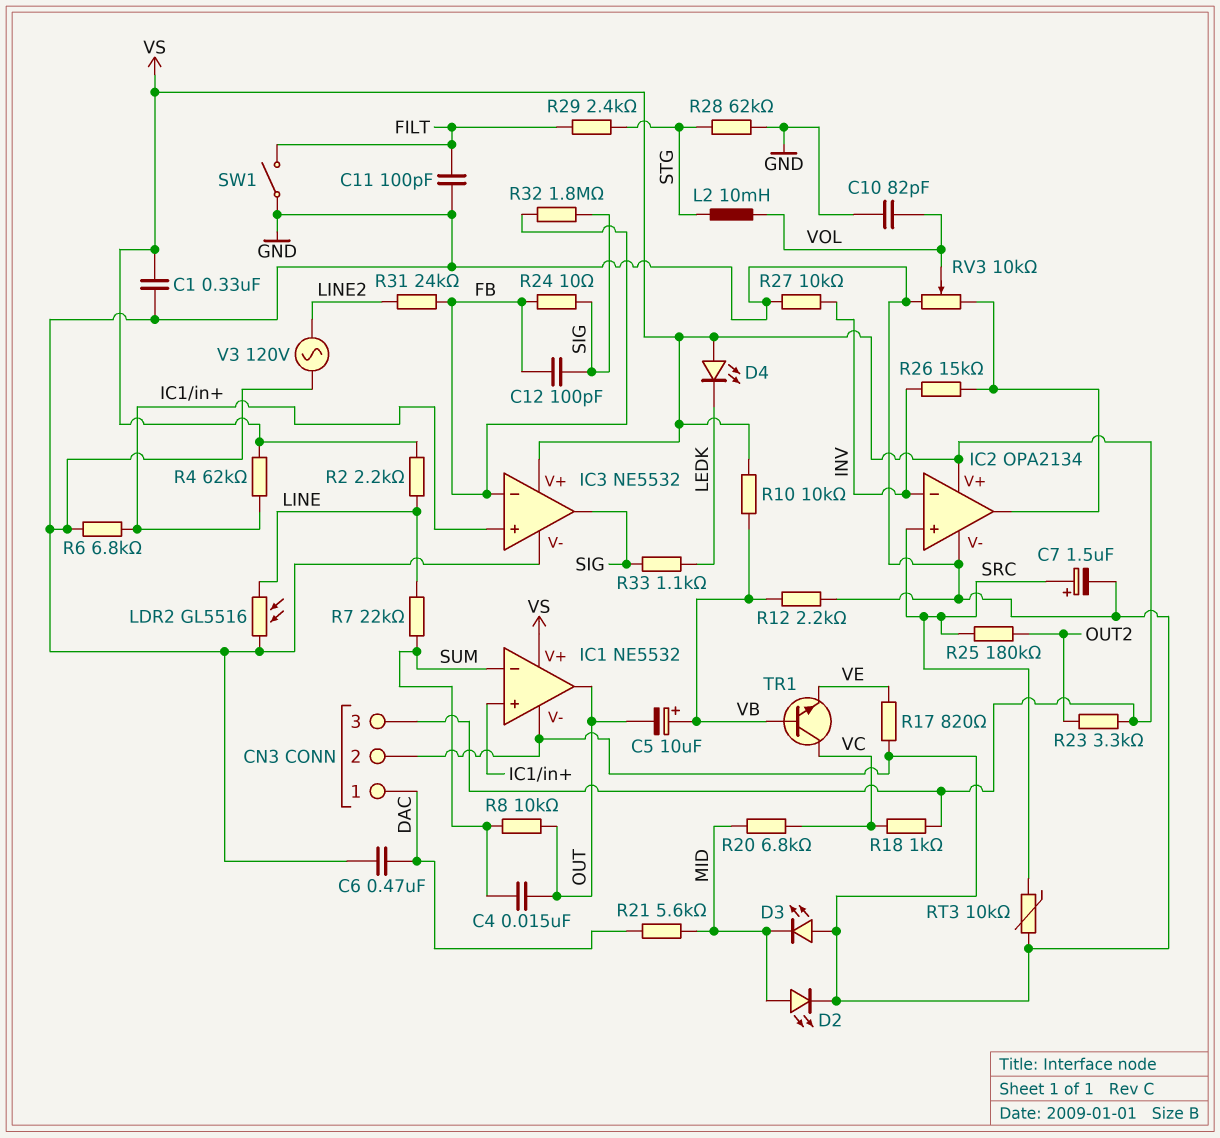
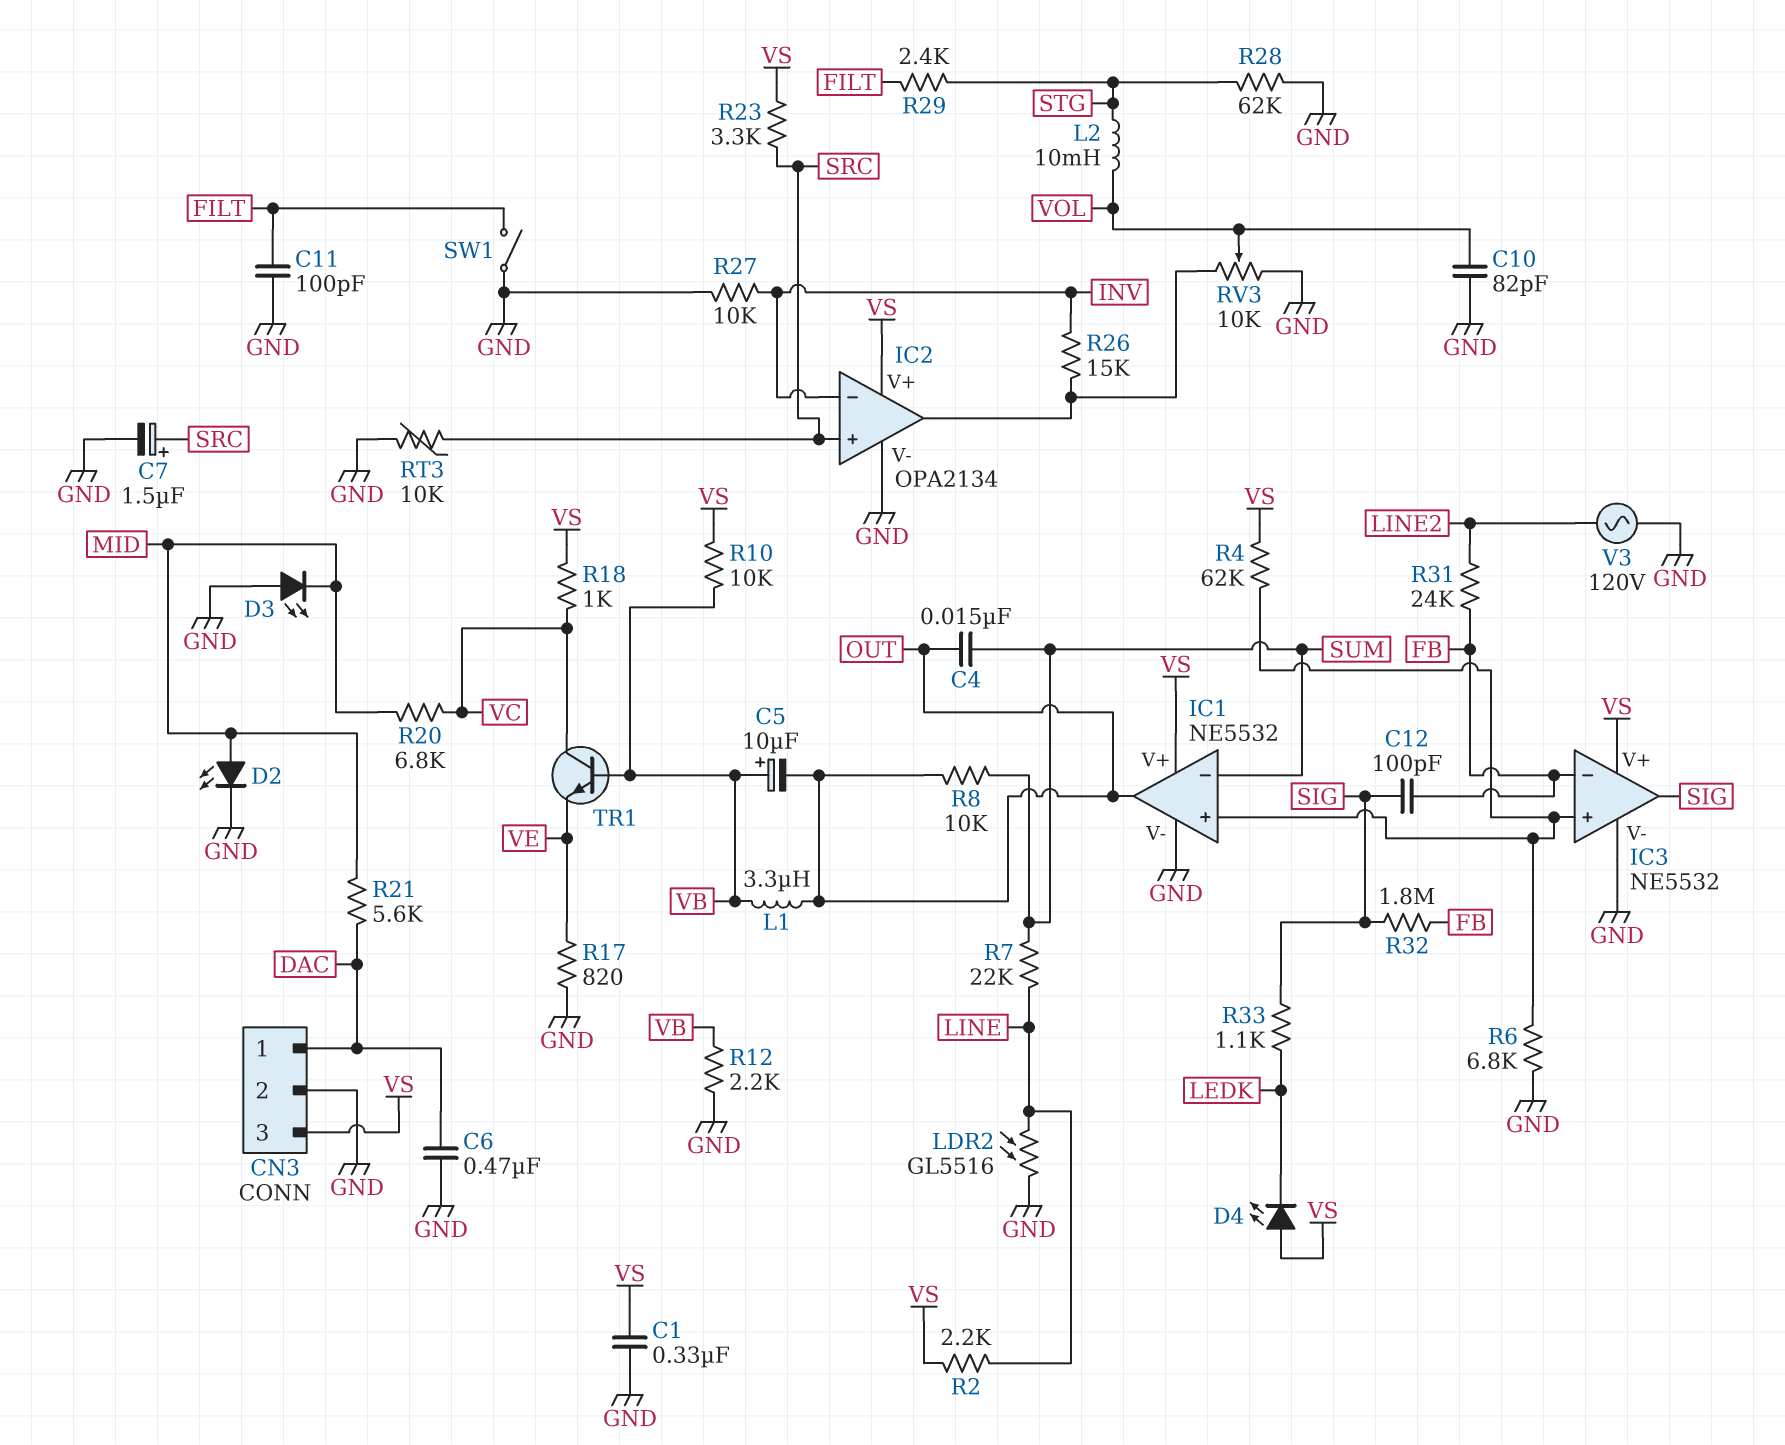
L1: none -> 3.3uH (OUT, VB)
R23: 3.3k (OUT2, VS) -> 3.3k (SRC, VS)
R24: 10 (FB, SIG) -> none
R25: 180k (OUT2, SRC) -> none

